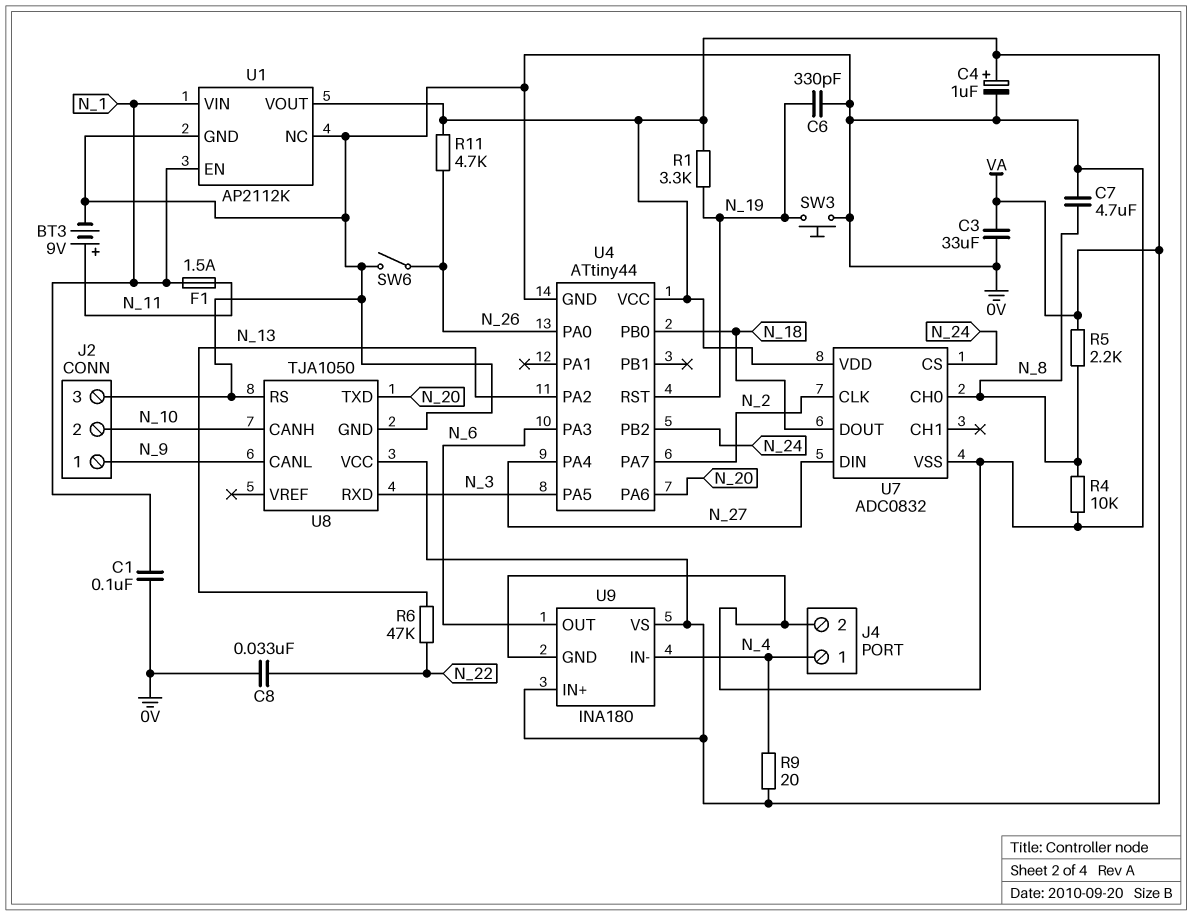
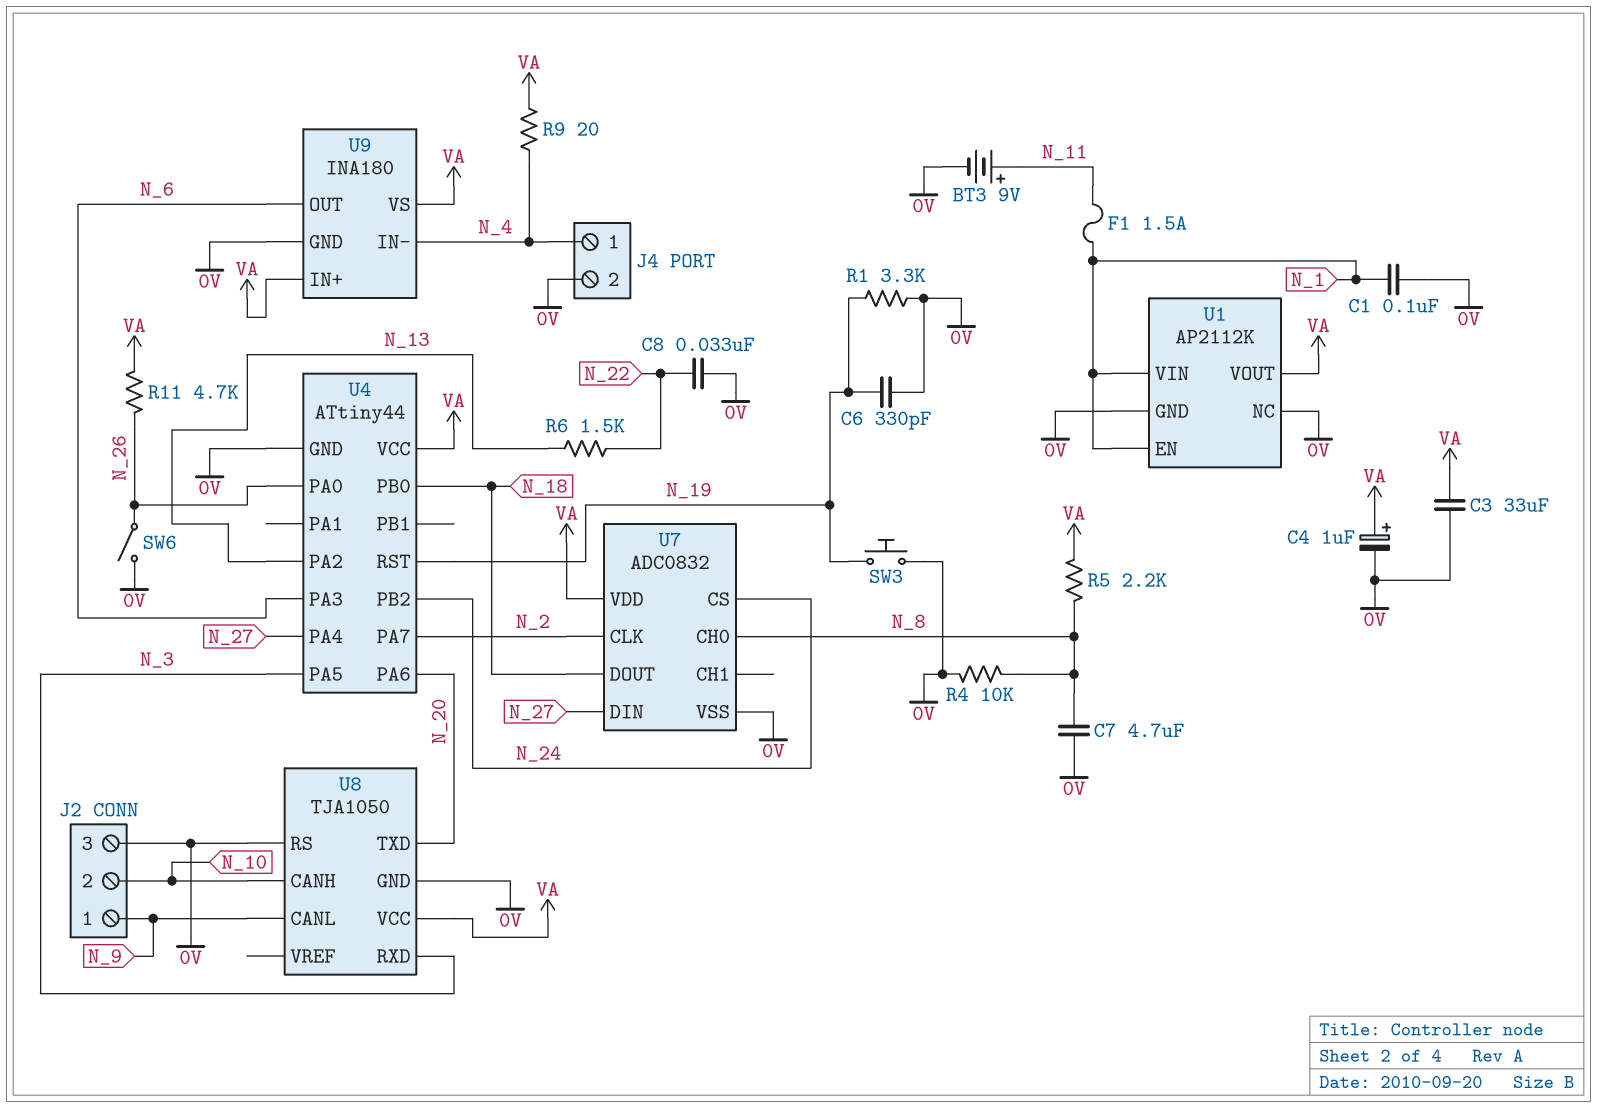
R1: 3.3k (N_19, VA) -> 3.3k (0V, N_19)
R6: 47k (N_13, N_22) -> 1.5k (N_13, N_22)

